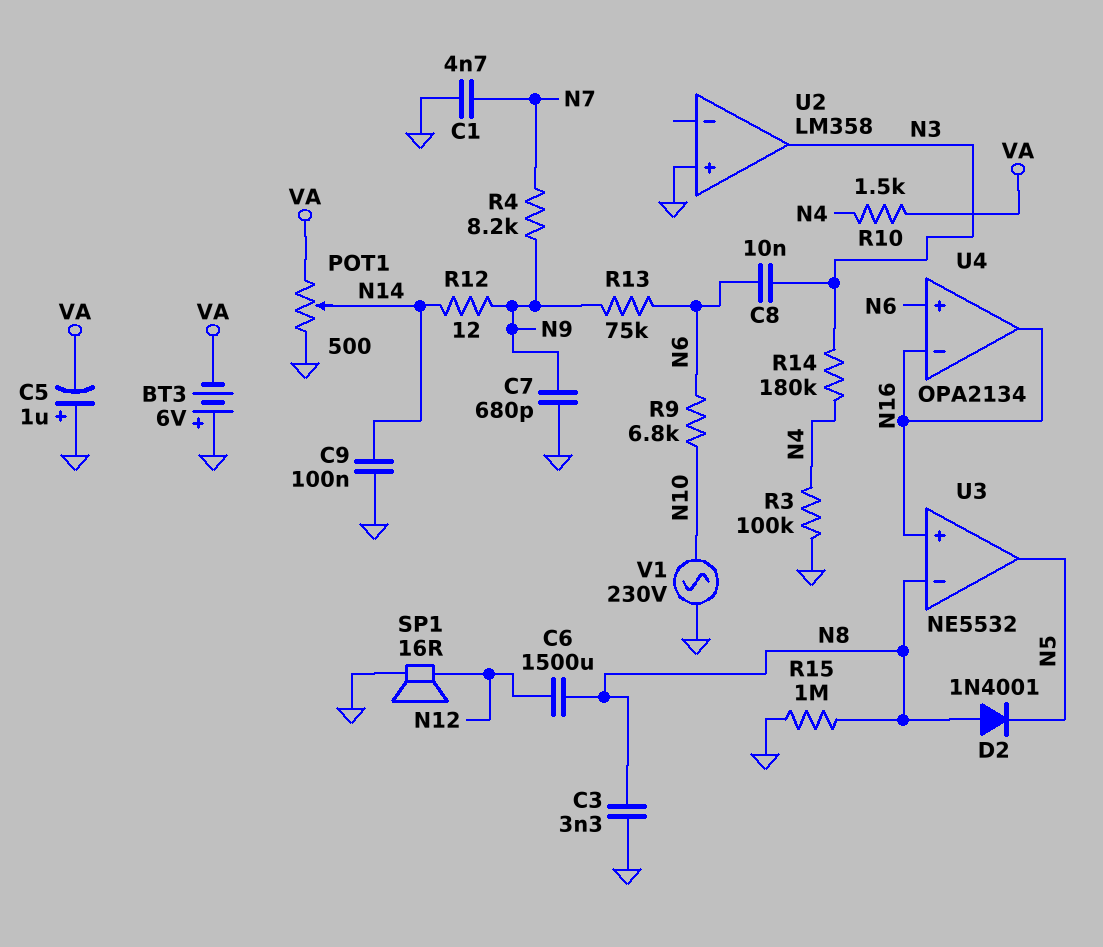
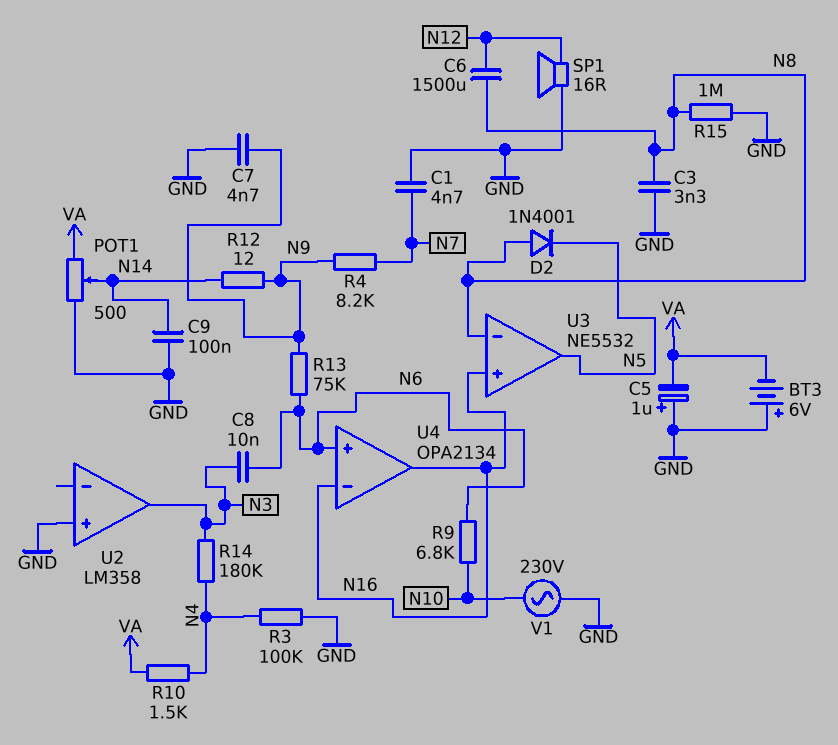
C7: 680pF (GND, N9) -> 4.7nF (GND, N9)

